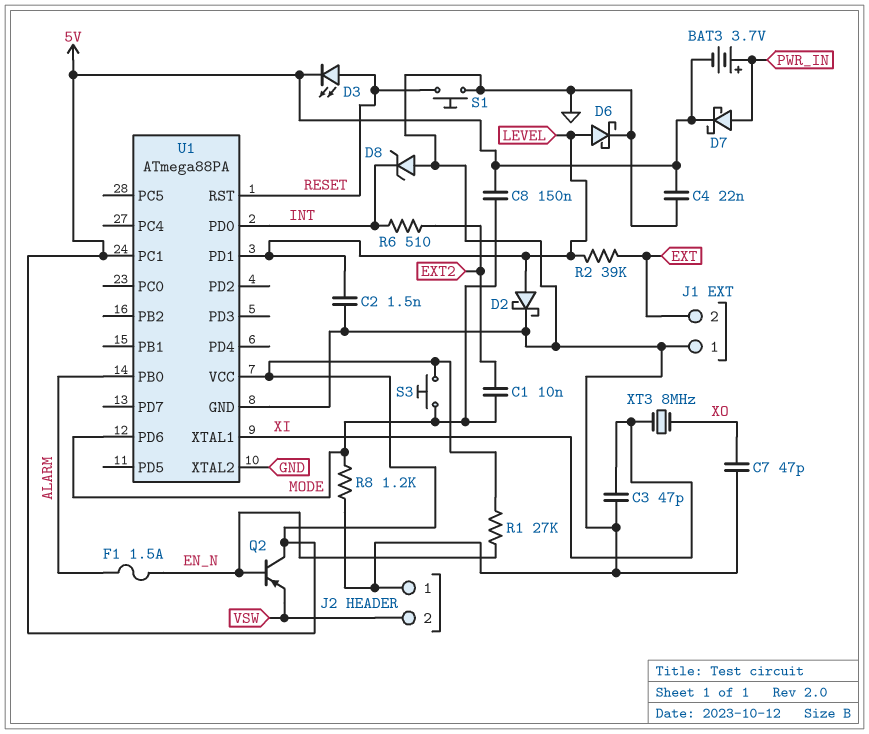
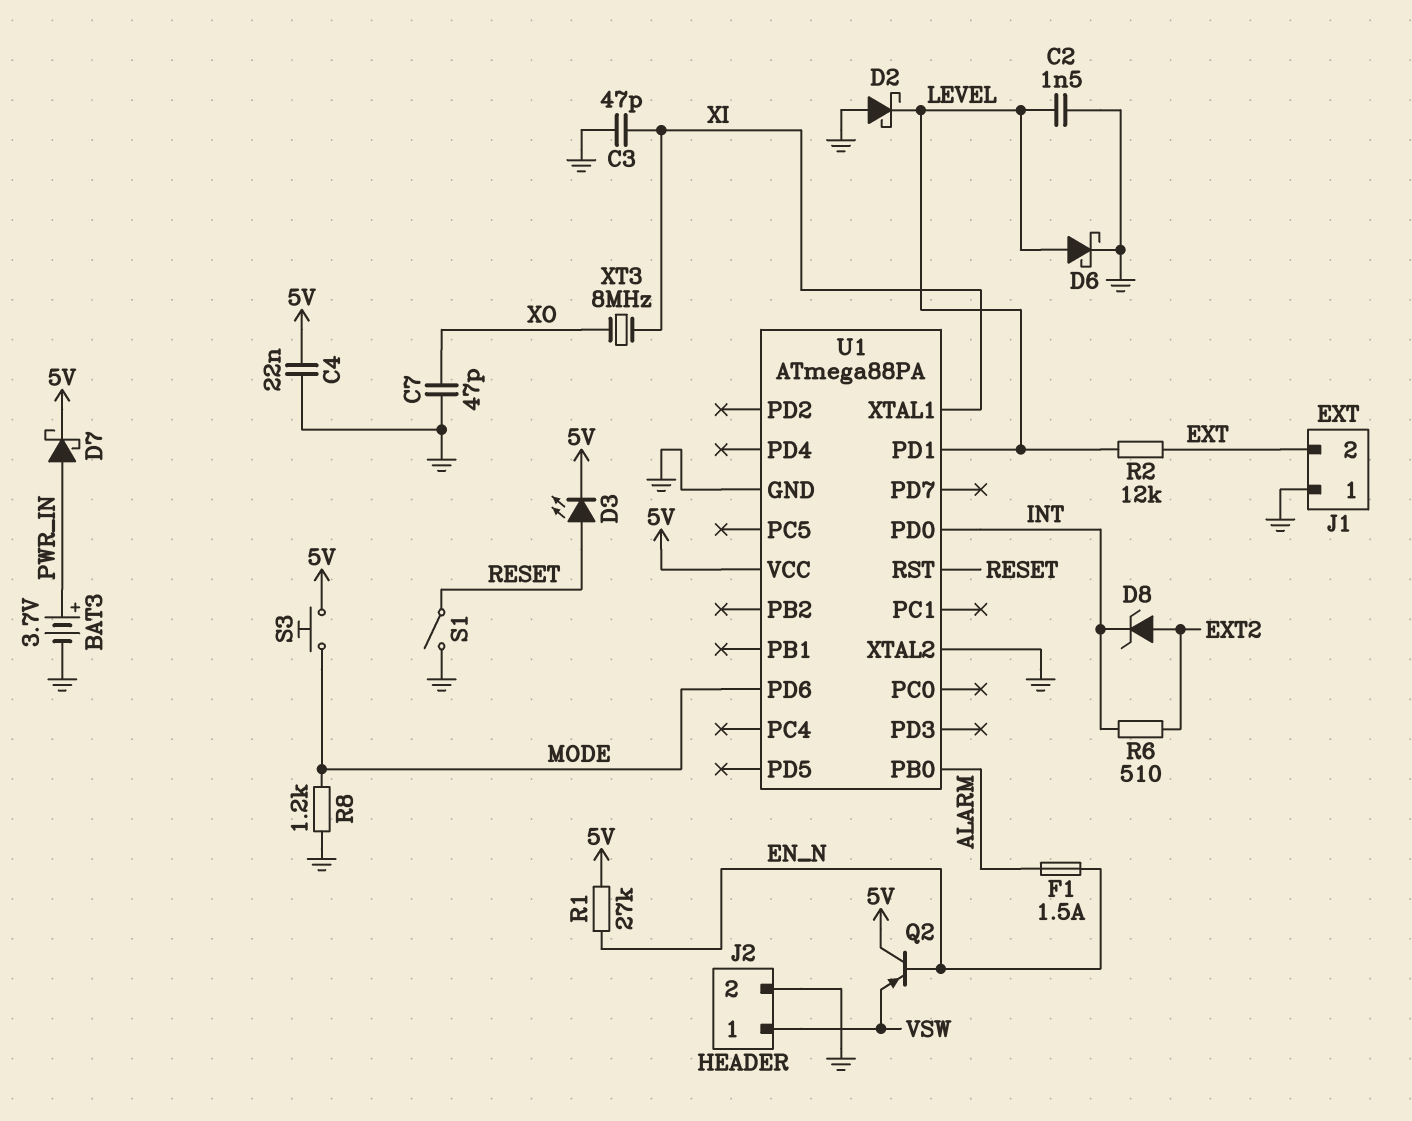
BAT3: 3.7V (plus PWR_IN, minus 5V) -> 3.7V (plus PWR_IN, minus GND)
C1: 10nF (EXT2, MODE) -> none
C8: 150nF (5V, MODE) -> none
D2: schottky (A LEVEL, K GND) -> schottky (A GND, K LEVEL)
D8: zener (A GND, K INT) -> zener (A EXT2, K INT)
J2 pin 1: GND -> VSW
J2 pin 2: VSW -> GND
R2: 39k (EXT, LEVEL) -> 12k (EXT, LEVEL)
S1: button (GND, RESET) -> switch (GND, RESET)
U1 pin PC1: 5V -> none

